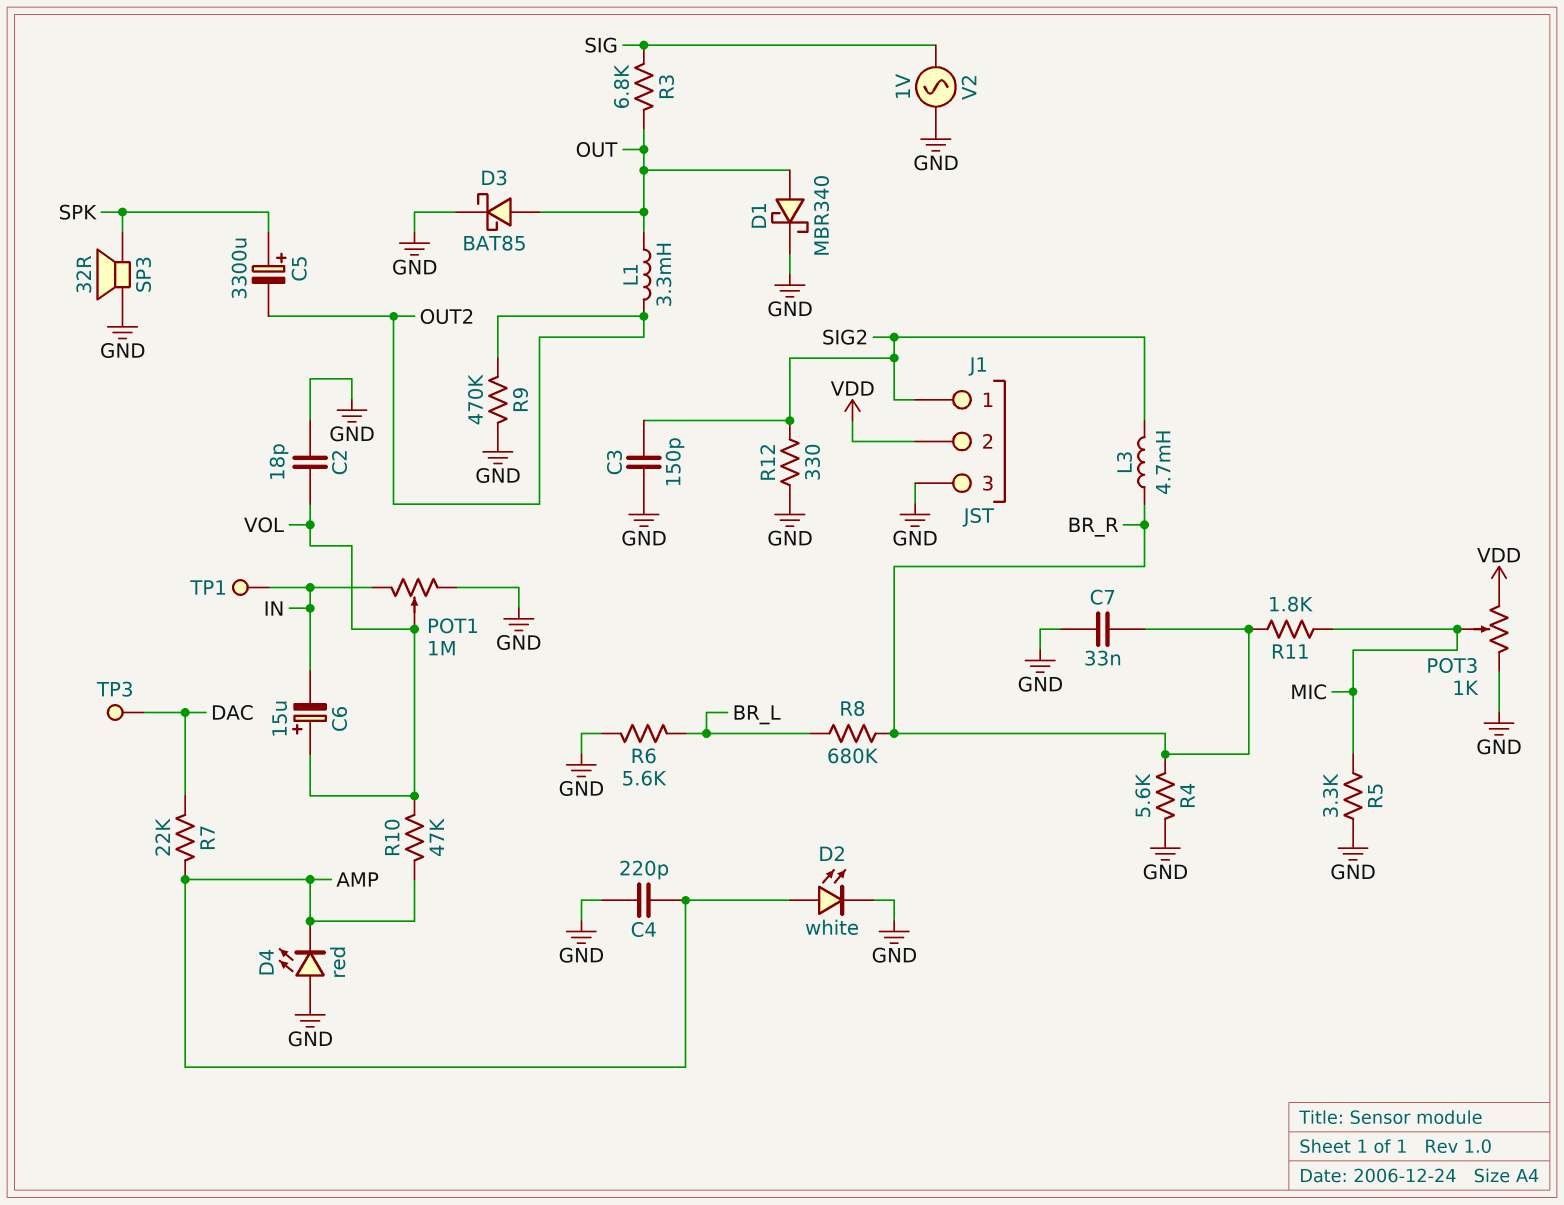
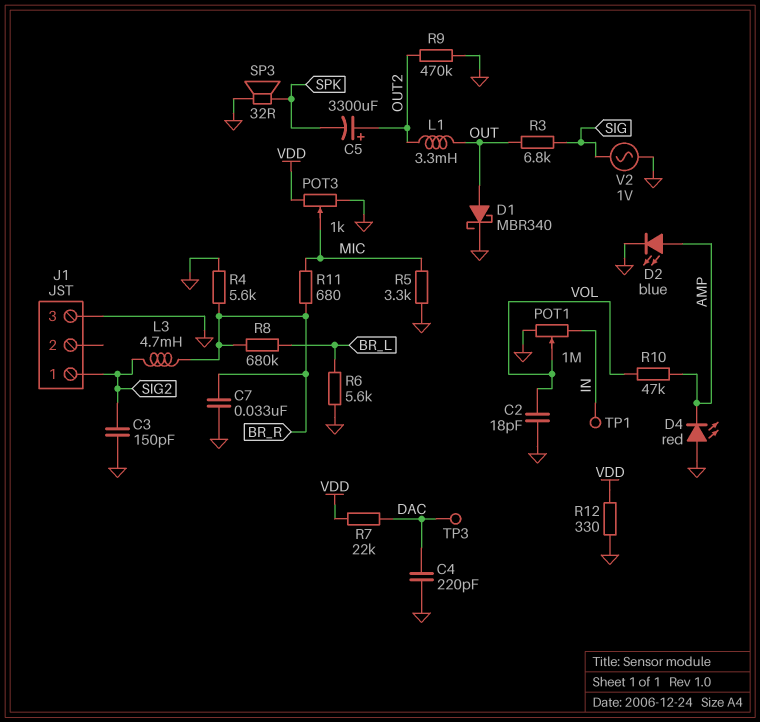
C4: 220pF (AMP, GND) -> 220pF (DAC, GND)
C5: 3300uF (plus SPK, minus OUT2) -> 3300uF (plus OUT2, minus SPK)
C6: 15uF (plus VOL, minus IN) -> none
D2: LED white (A AMP, K GND) -> LED blue (A AMP, K GND)
D3: schottky BAT85 (A OUT, K GND) -> none
J1 pin 2: VDD -> none
R7: 22k (AMP, DAC) -> 22k (DAC, VDD)
R11: 1.8k (BR_R, MIC) -> 680 (BR_R, MIC)
R12: 330 (GND, SIG2) -> 330 (GND, VDD)

